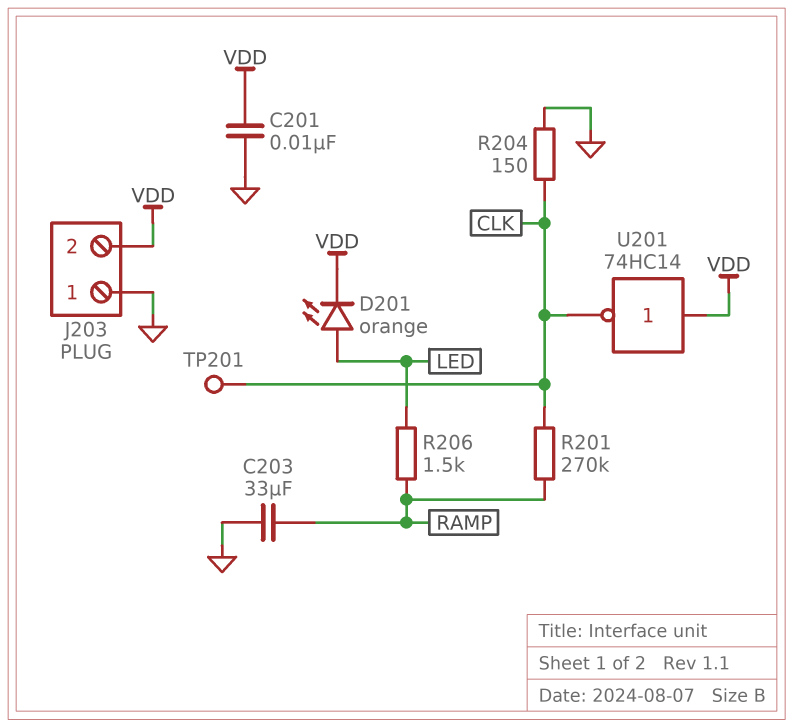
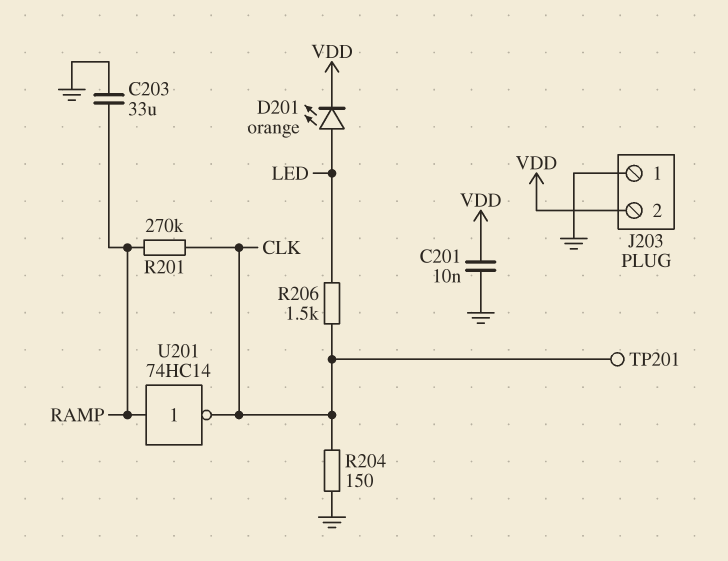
R206: 1.5k (LED, RAMP) -> 1.5k (CLK, LED)
U201: NOT 74HC14 (in VDD, out CLK) -> NOT 74HC14 (in RAMP, out CLK)

